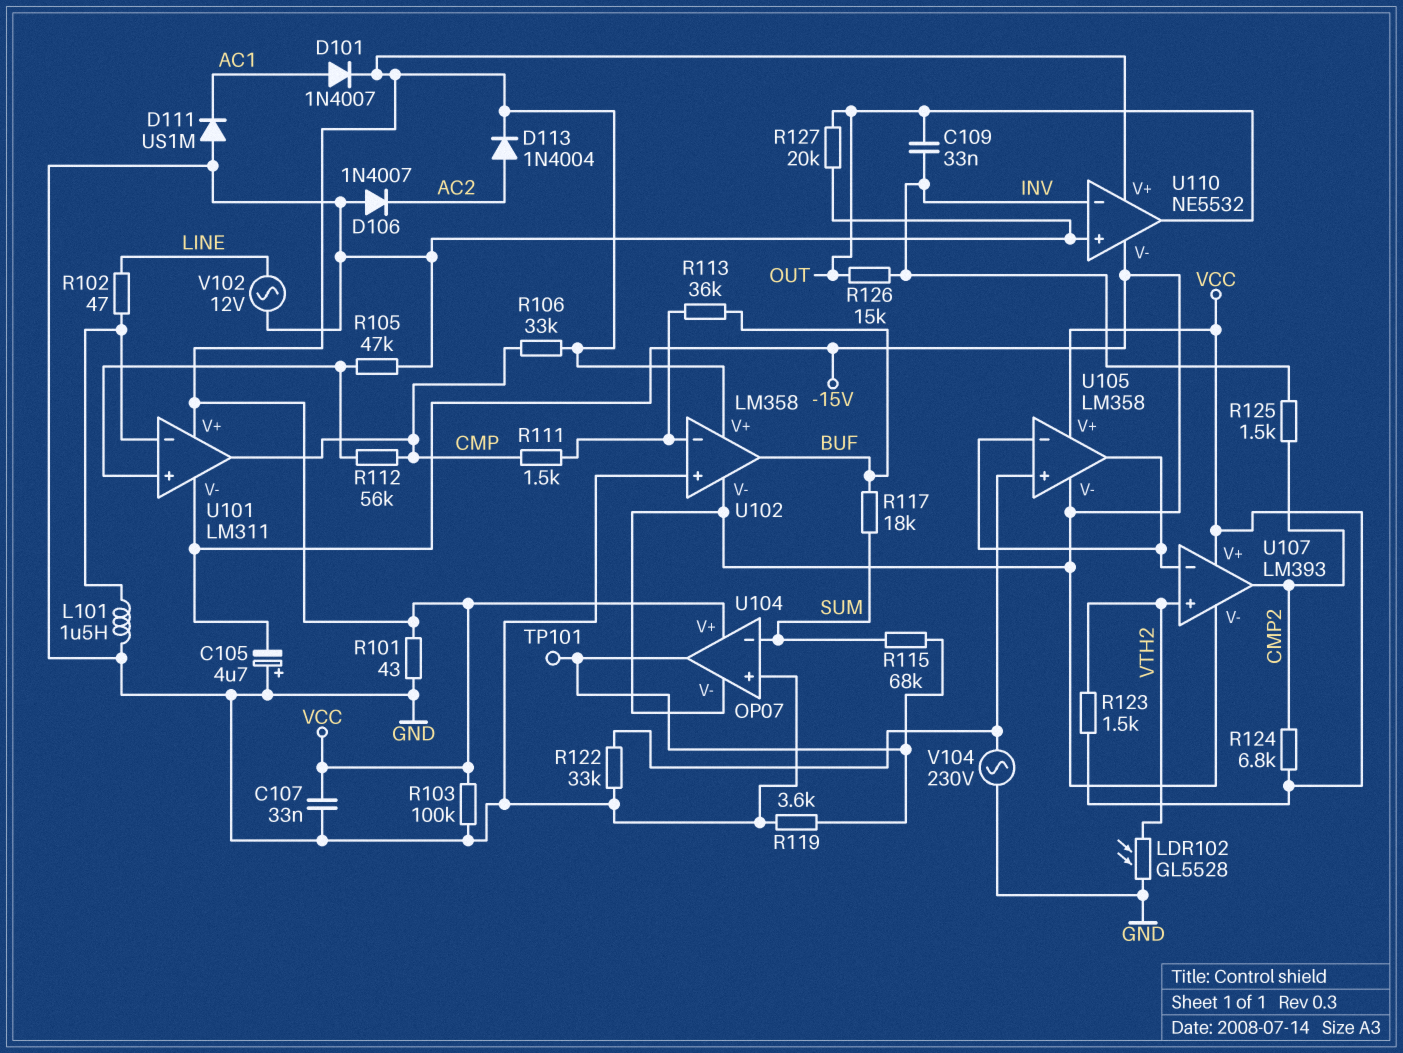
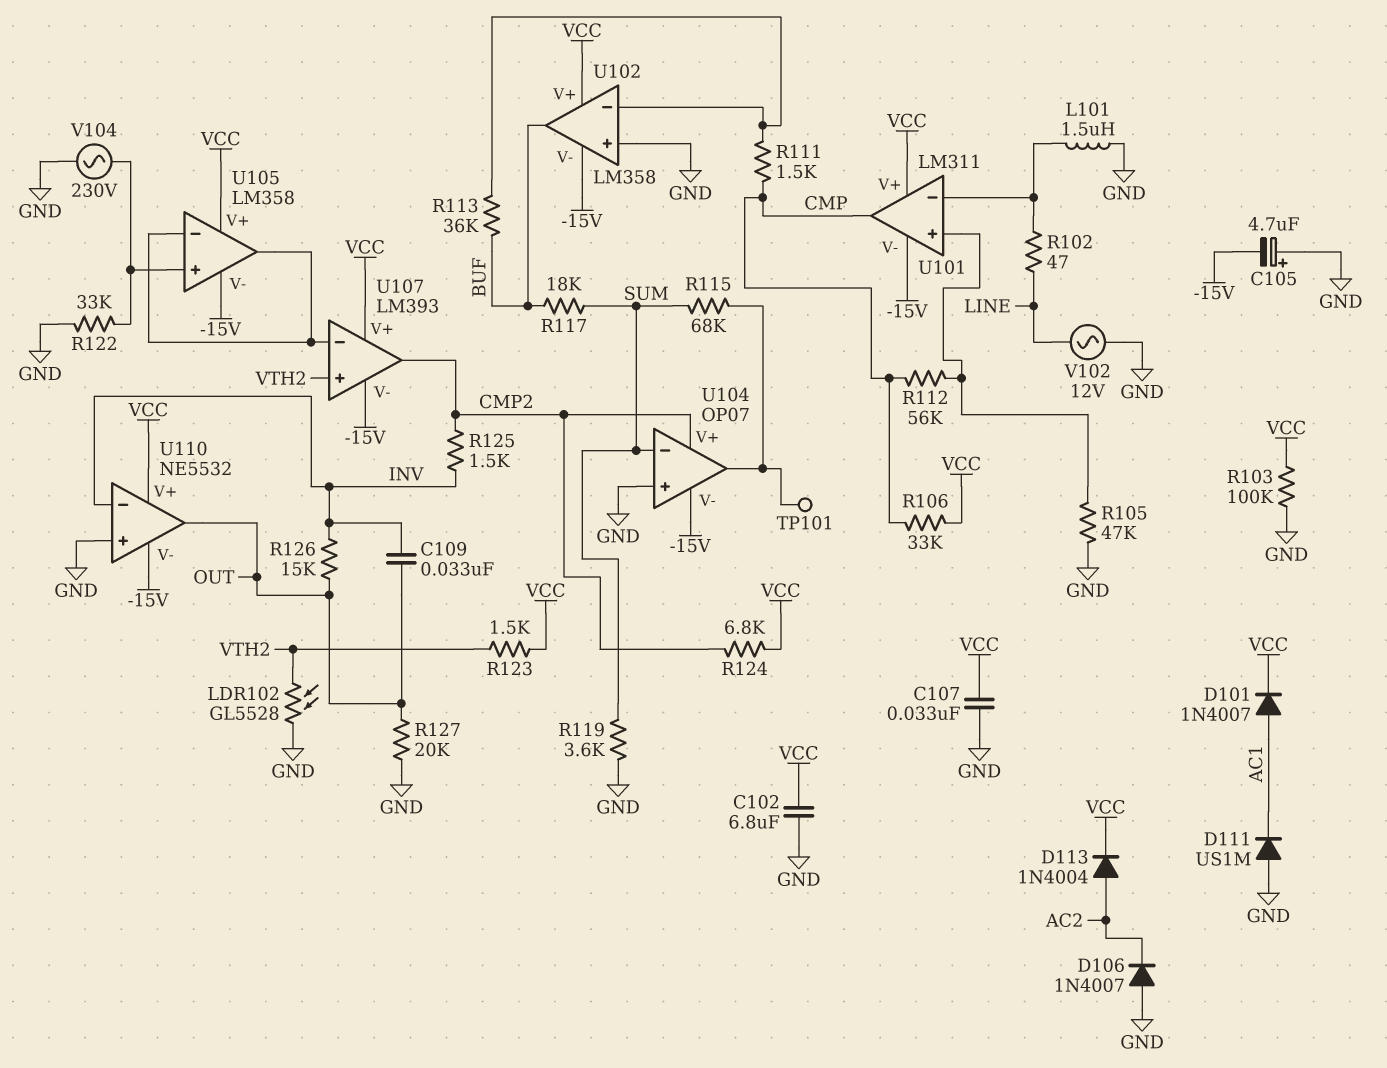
C102: none -> 6.8uF (GND, VCC)
R101: 43 (GND, VCC) -> none
R119: 3.6k (GND, U104/out) -> 3.6k (GND, SUM)
U104 pin V+: VCC -> CMP2

